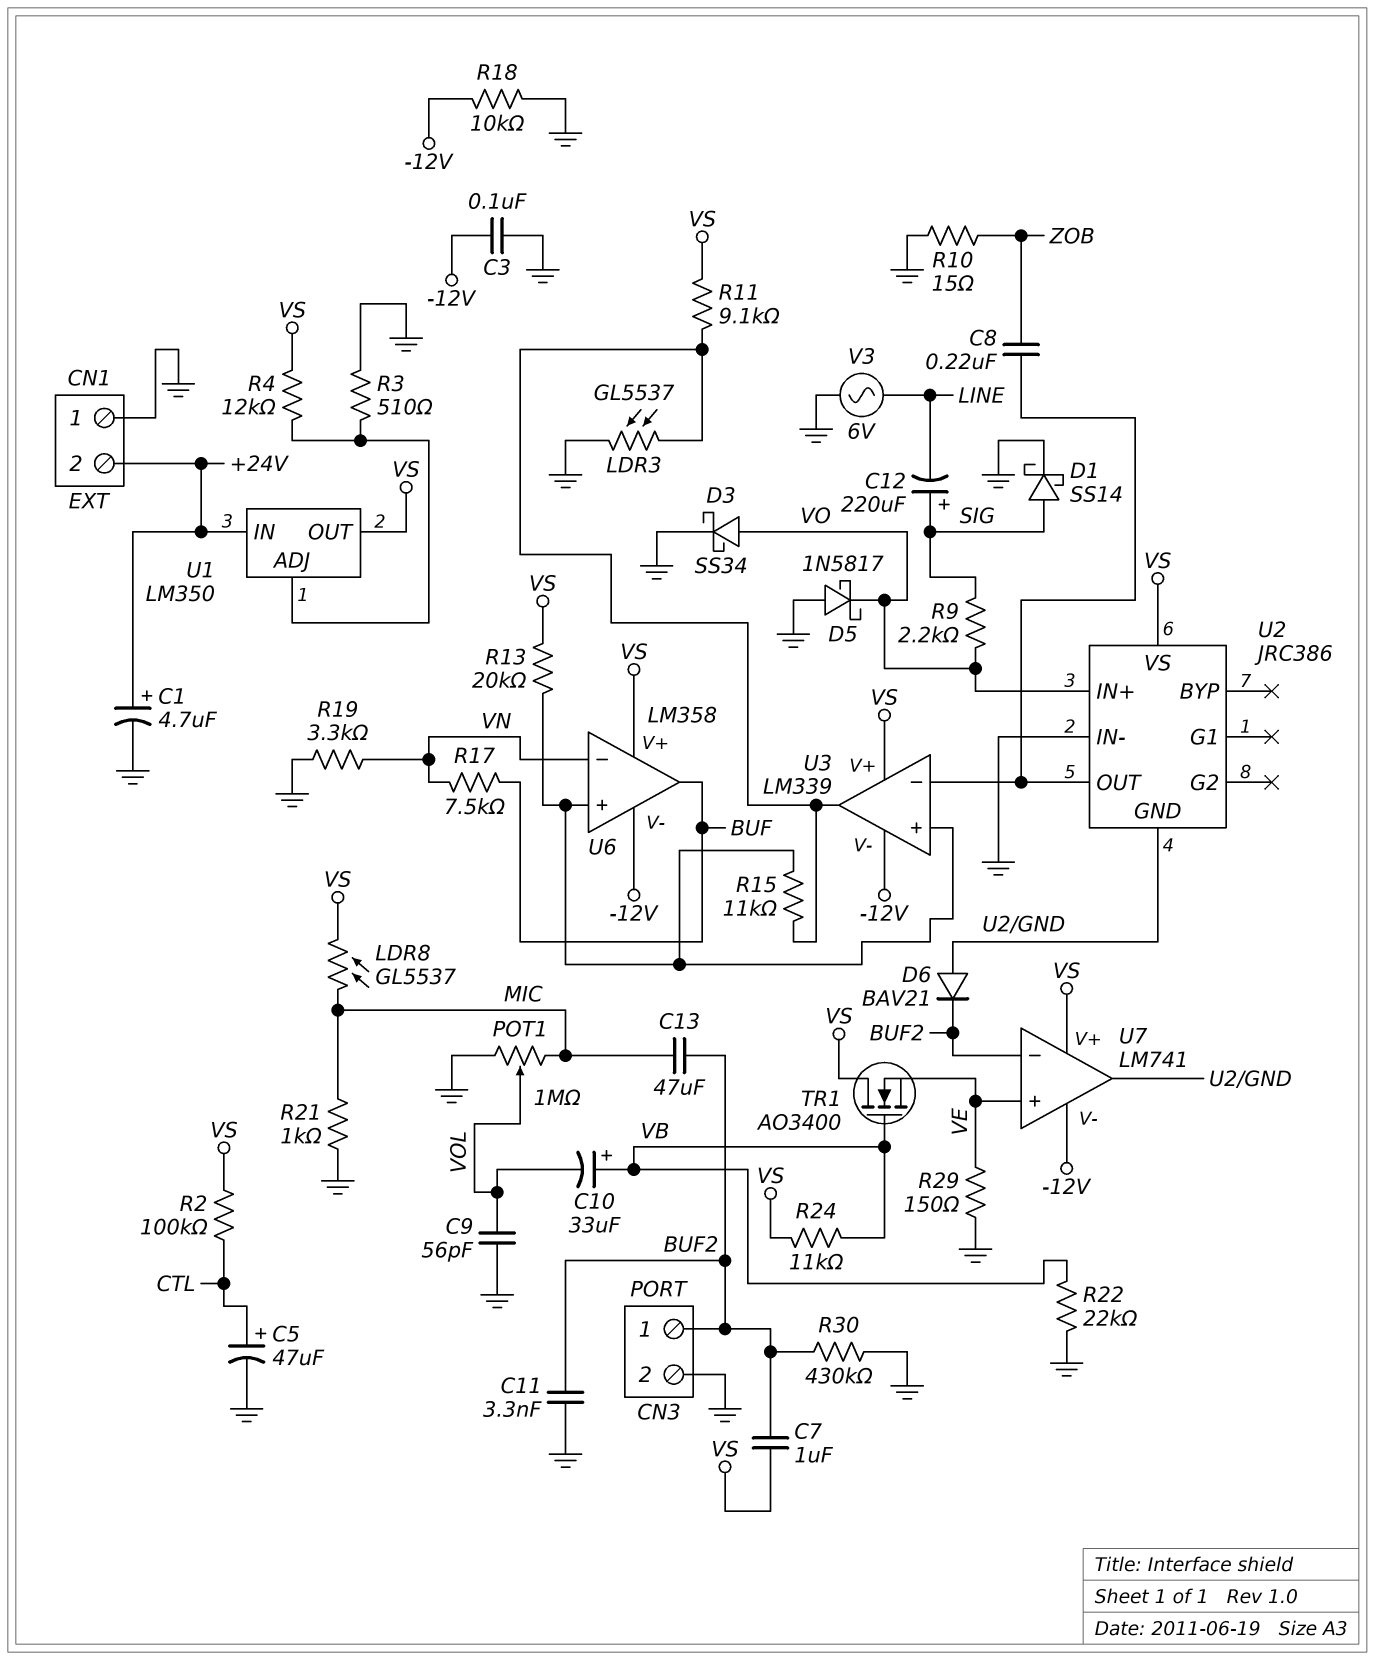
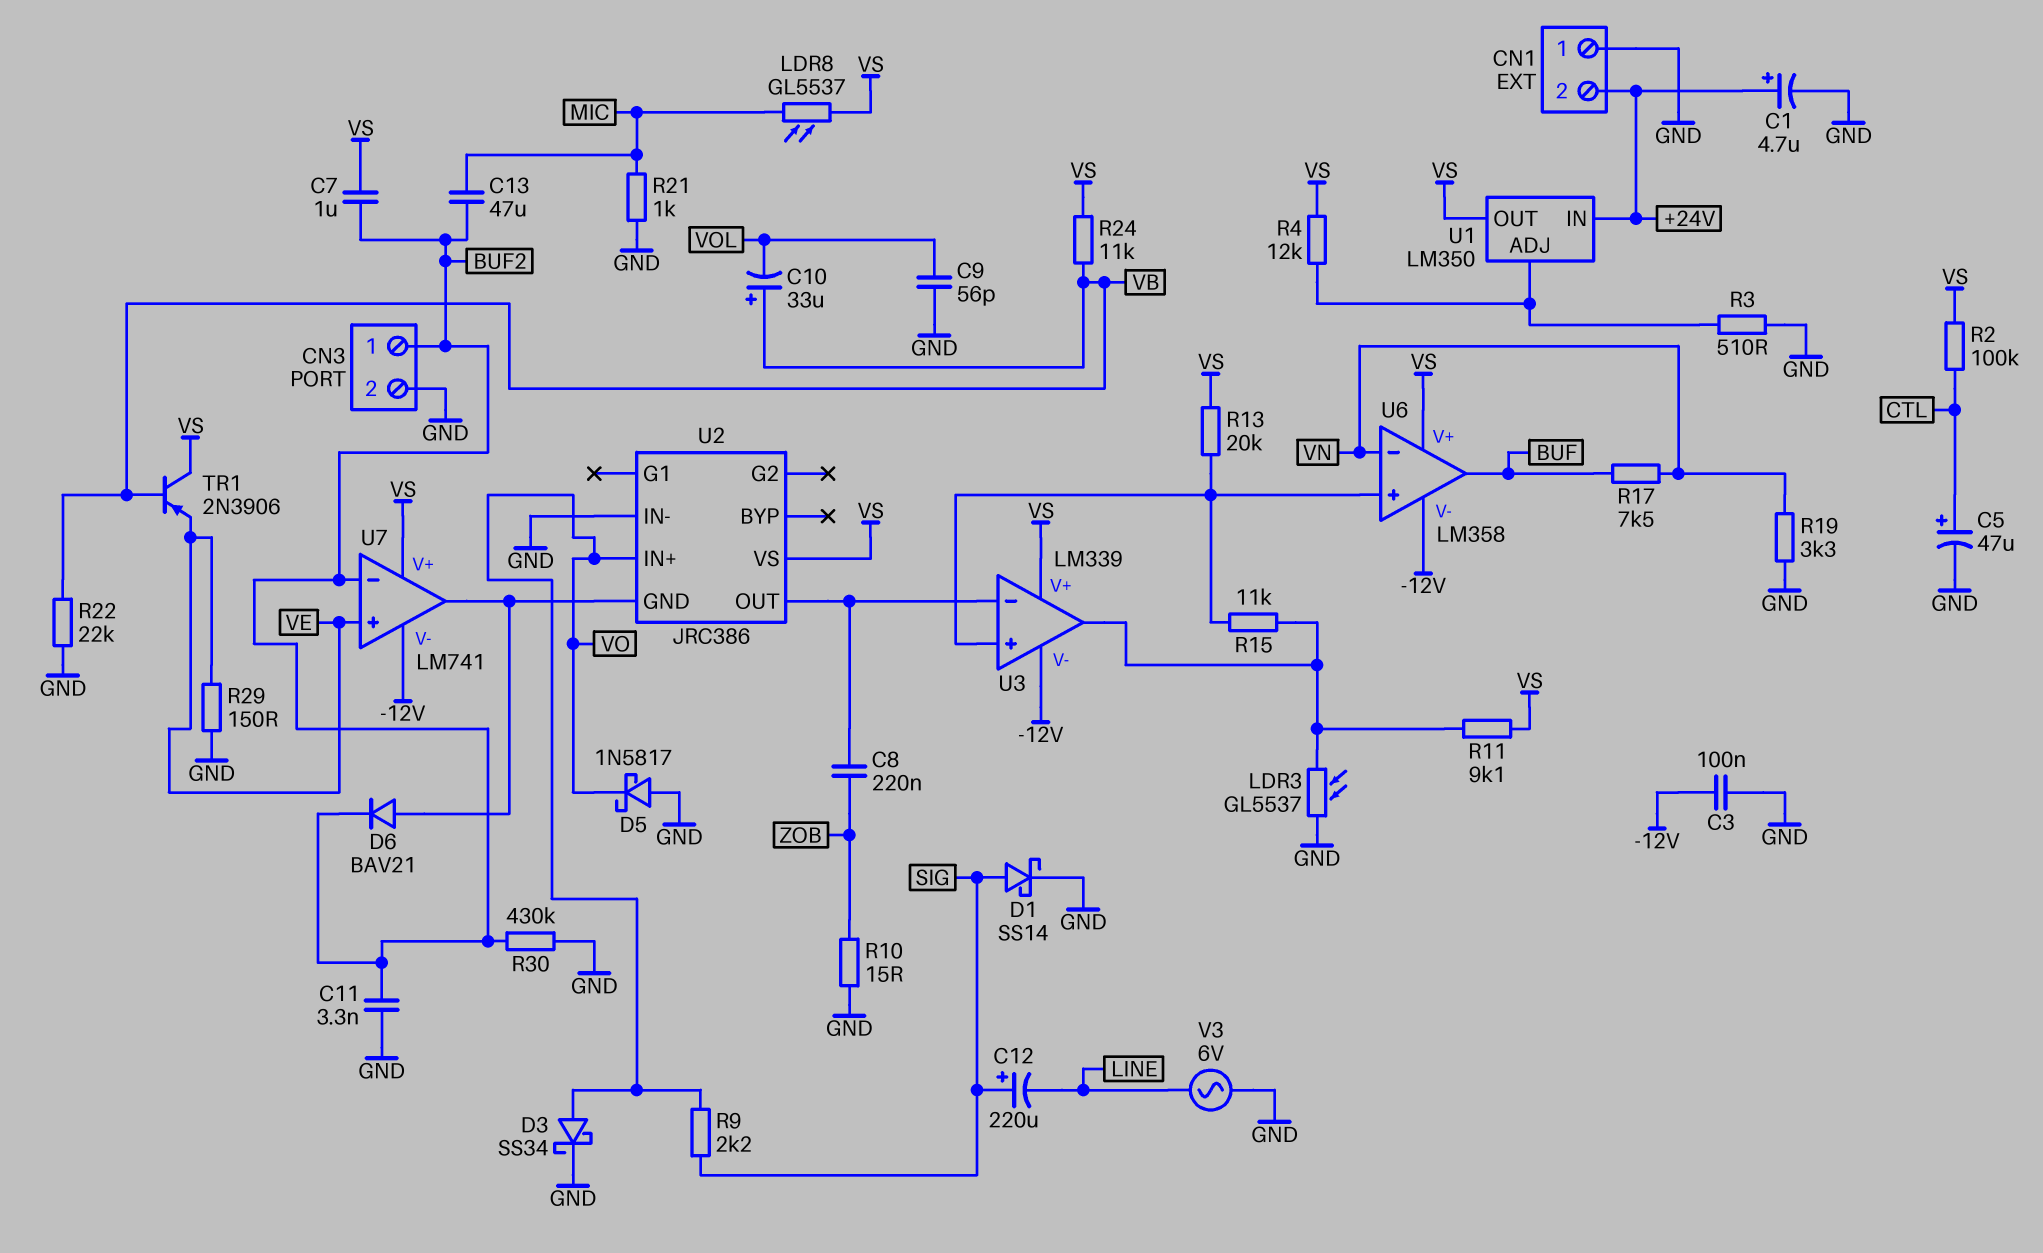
POT1: 1M (GND, MIC, wiper VOL) -> none
R18: 10k (-12V, GND) -> none
TR1: NMOS AO3400 (G VB, D VS, S VE) -> PNP 2N3906 (B VB, C VS, E VE)

